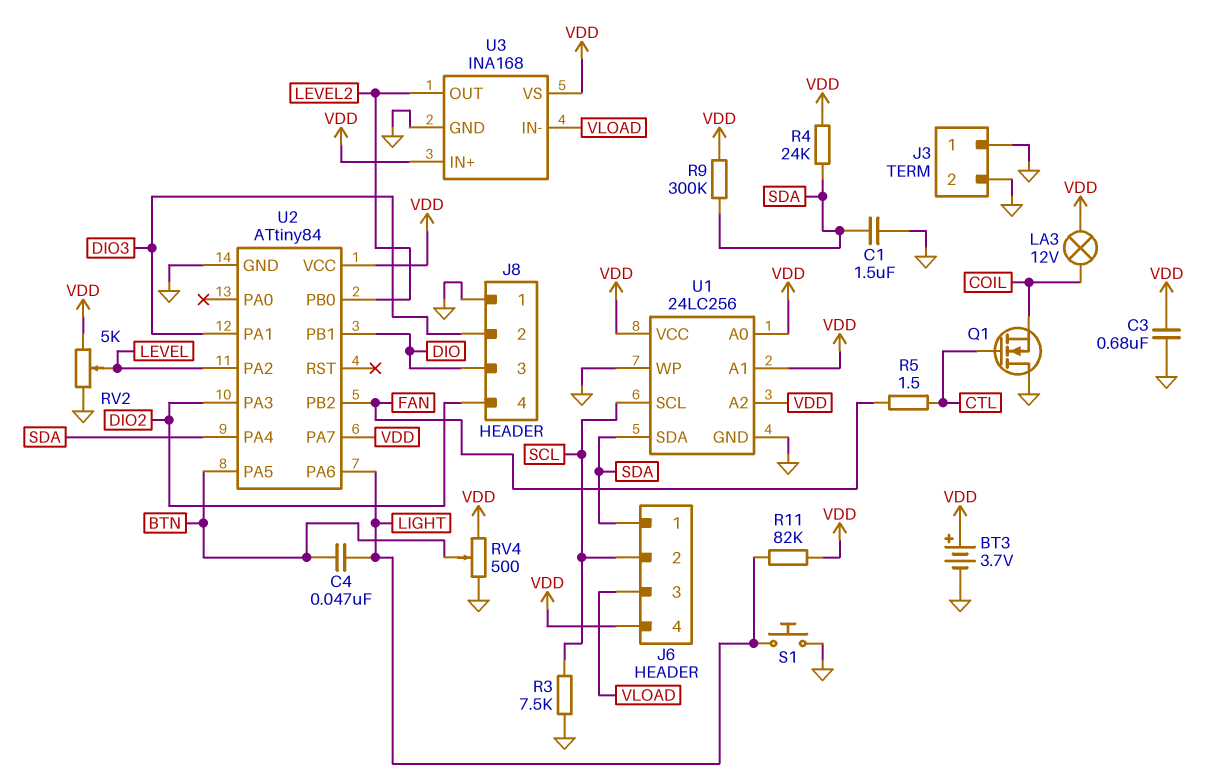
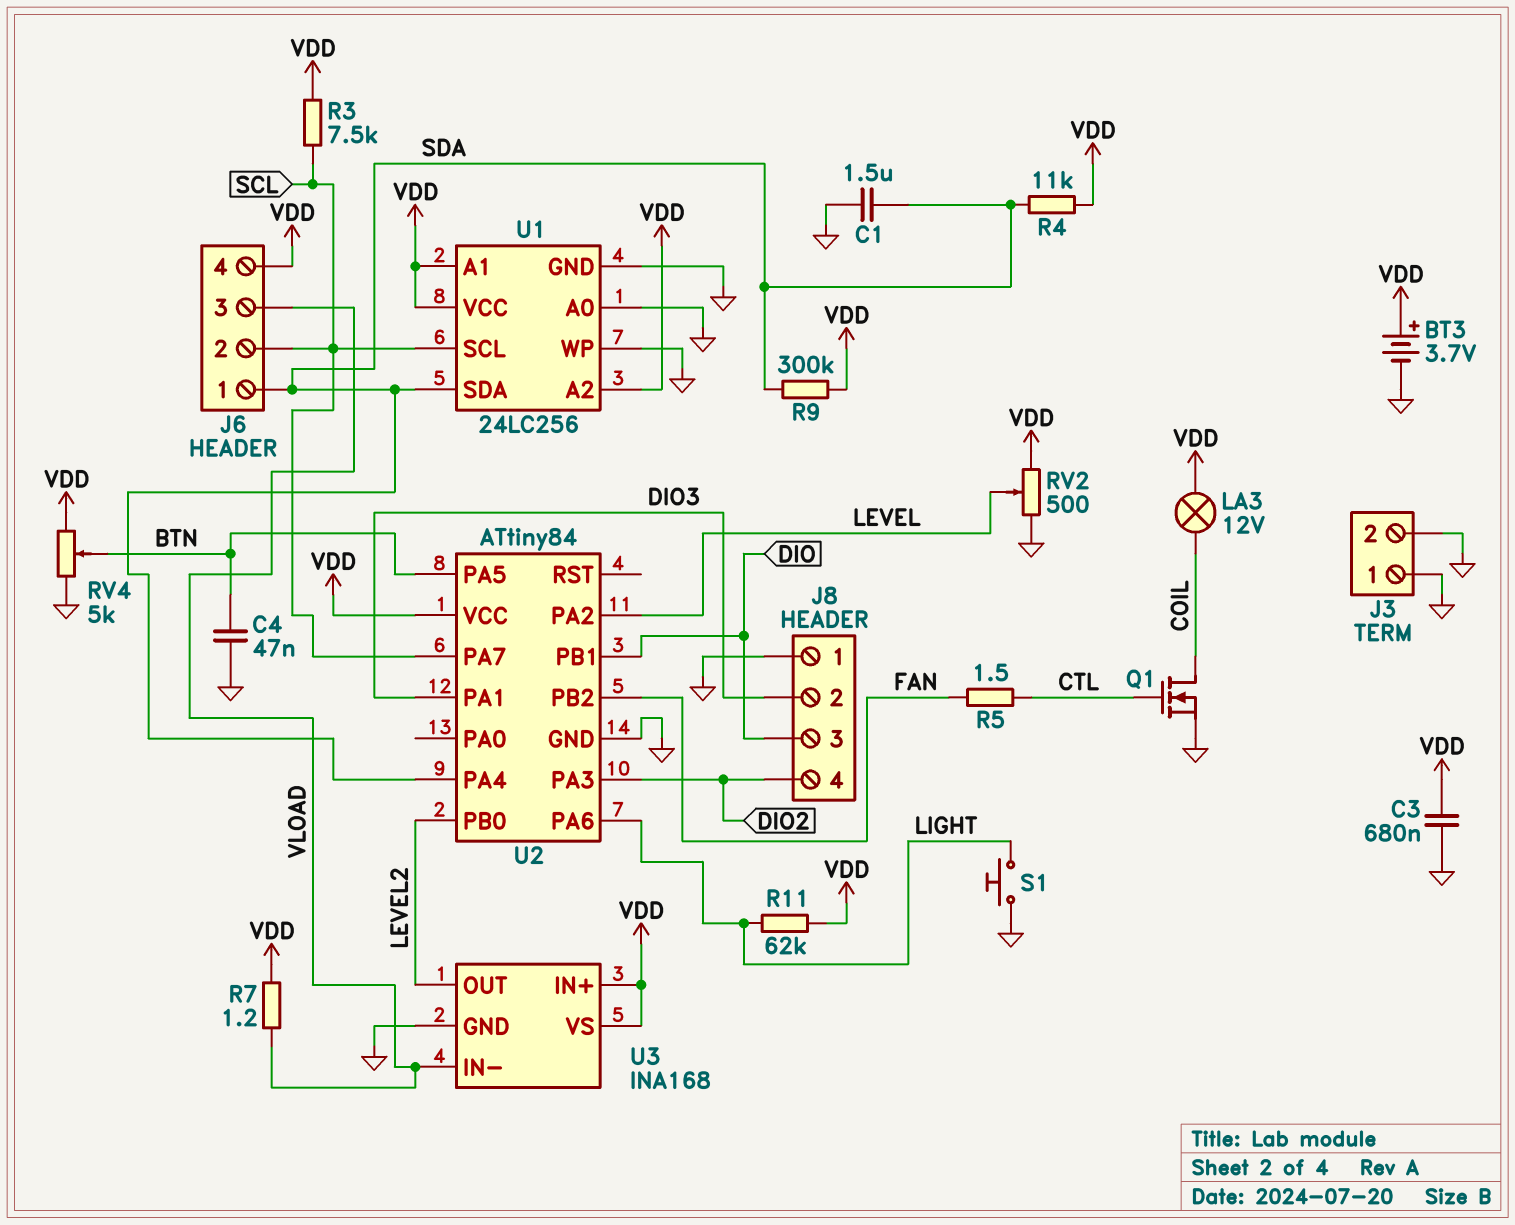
C4: 47nF (BTN, LIGHT) -> 47nF (BTN, GND)
Q1: NMOS (G CTL, D GND, S COIL) -> NMOS (G CTL, D COIL, S GND)
R3: 7.5k (GND, SCL) -> 7.5k (SCL, VDD)
R4: 24k (SDA, VDD) -> 11k (SDA, VDD)
R7: none -> 1.2 (VDD, VLOAD)
R11: 82k (LIGHT, VDD) -> 62k (LIGHT, VDD)
RV2: 5k (GND, VDD, wiper LEVEL) -> 500 (GND, VDD, wiper LEVEL)
RV4: 500 (GND, VDD, wiper BTN) -> 5k (GND, VDD, wiper BTN)
U1 pin A0: VDD -> GND
U2 pin PA7: VDD -> SCL

